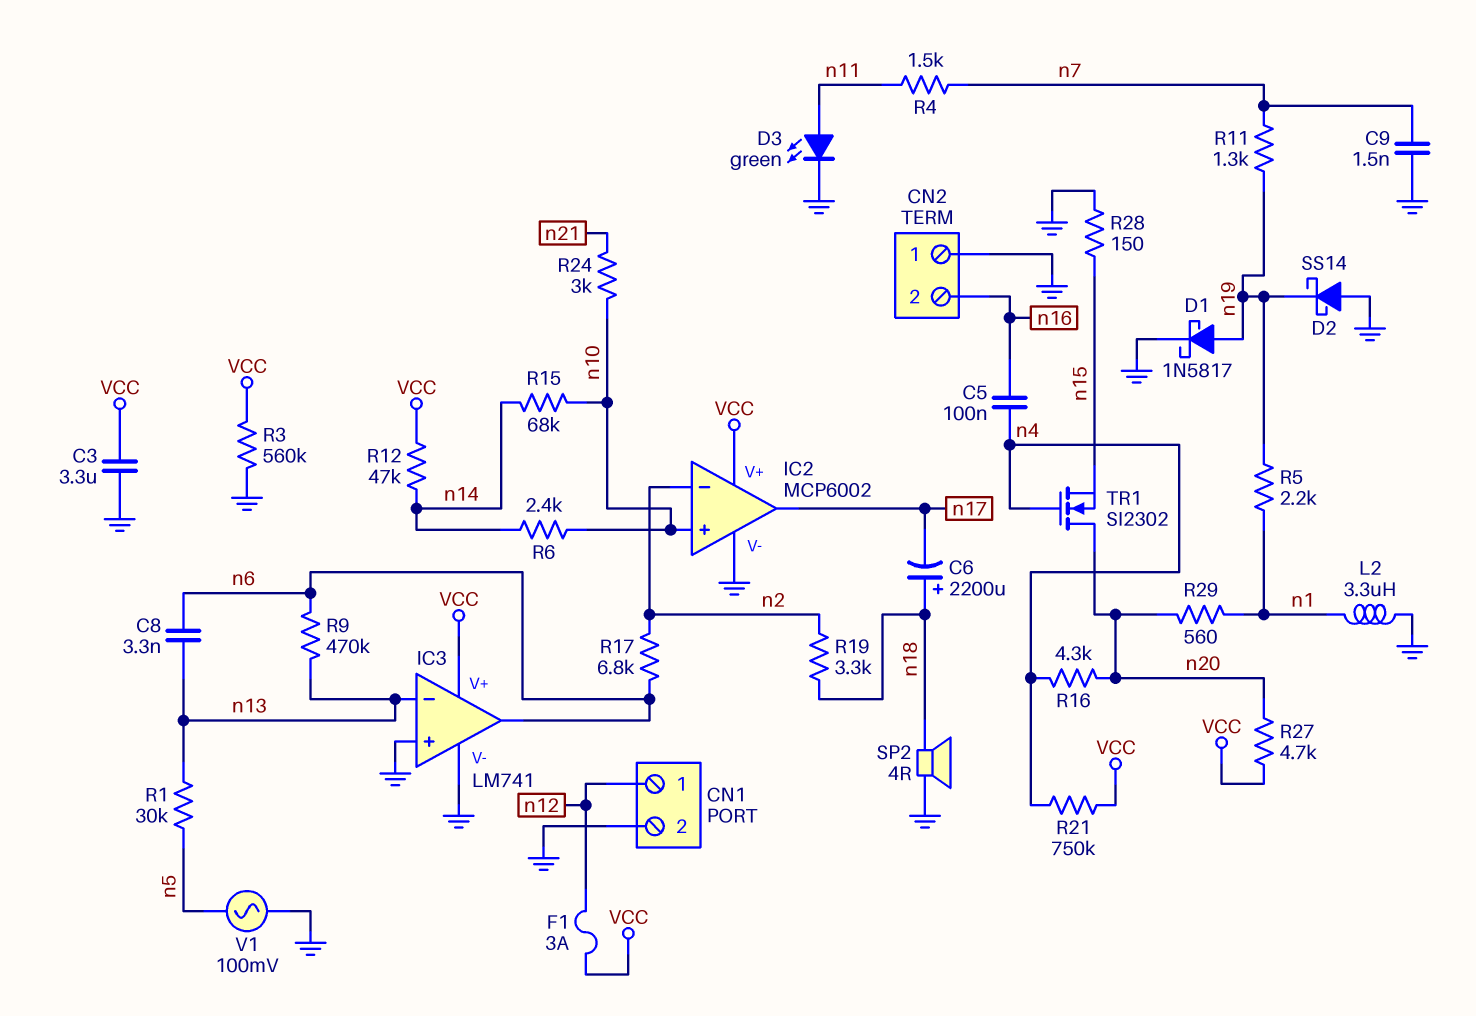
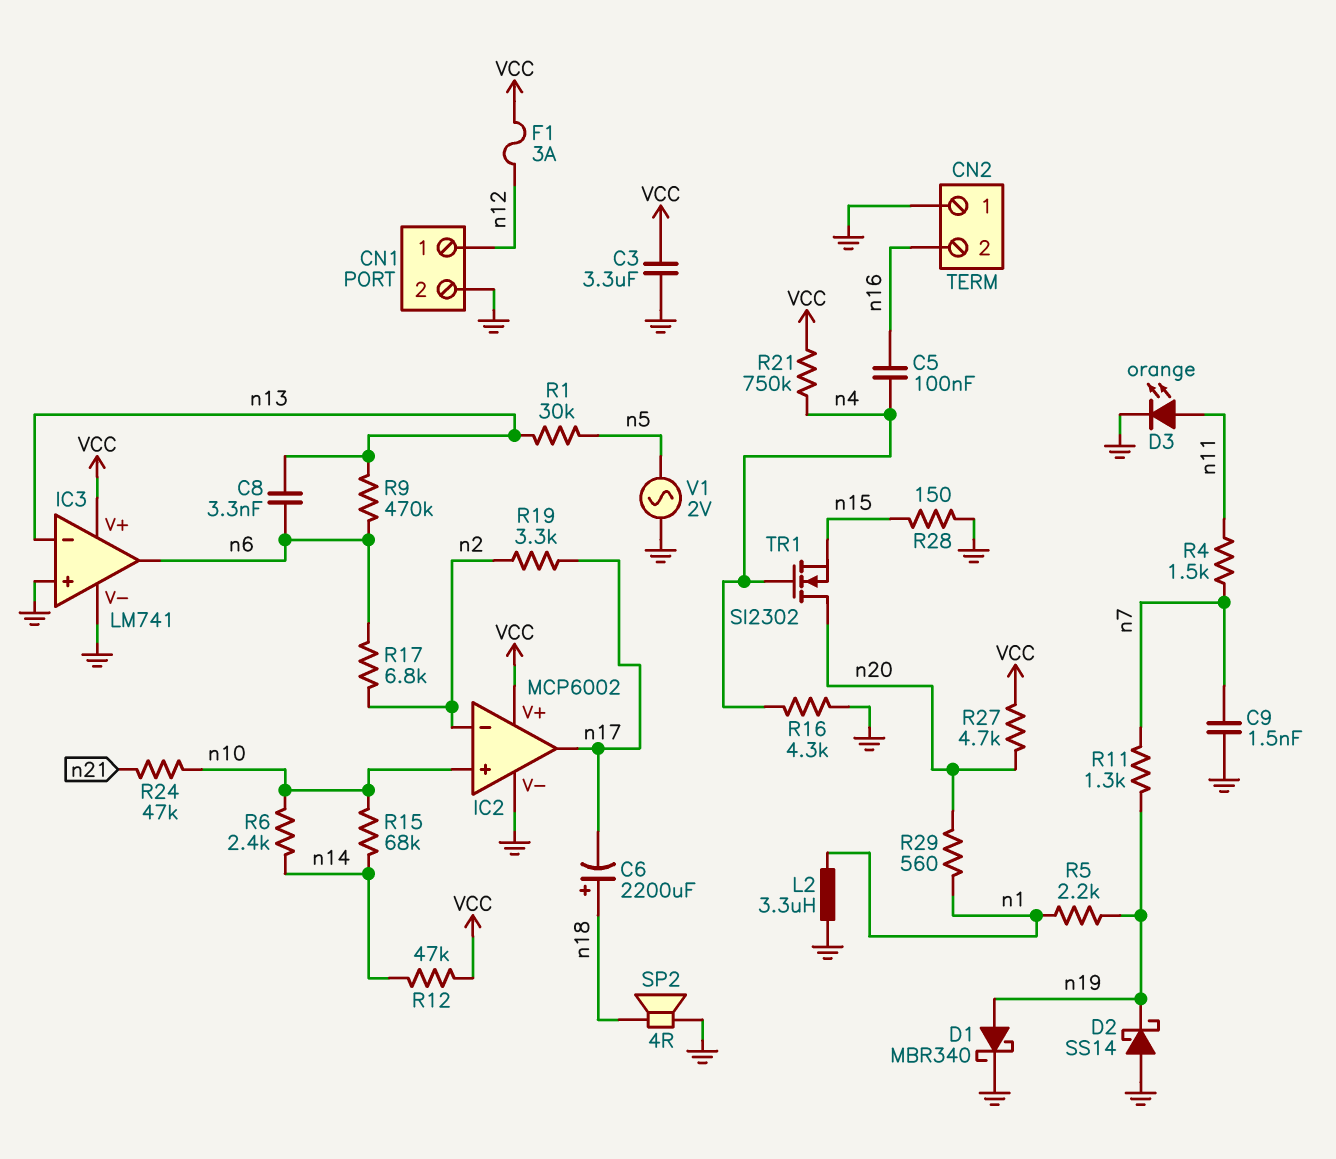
D1: schottky 1N5817 (A n19, K GND) -> schottky MBR340 (A n19, K GND)
D3: LED green (A n11, K GND) -> LED orange (A n11, K GND)
R3: 560k (GND, VCC) -> none
R16: 4.3k (n4, n20) -> 4.3k (GND, n4)
R19: 3.3k (n2, n18) -> 3.3k (n2, n17)
R24: 3k (n10, n21) -> 47k (n10, n21)
V1: AC 100mV (GND, n5) -> AC 2V (GND, n5)

